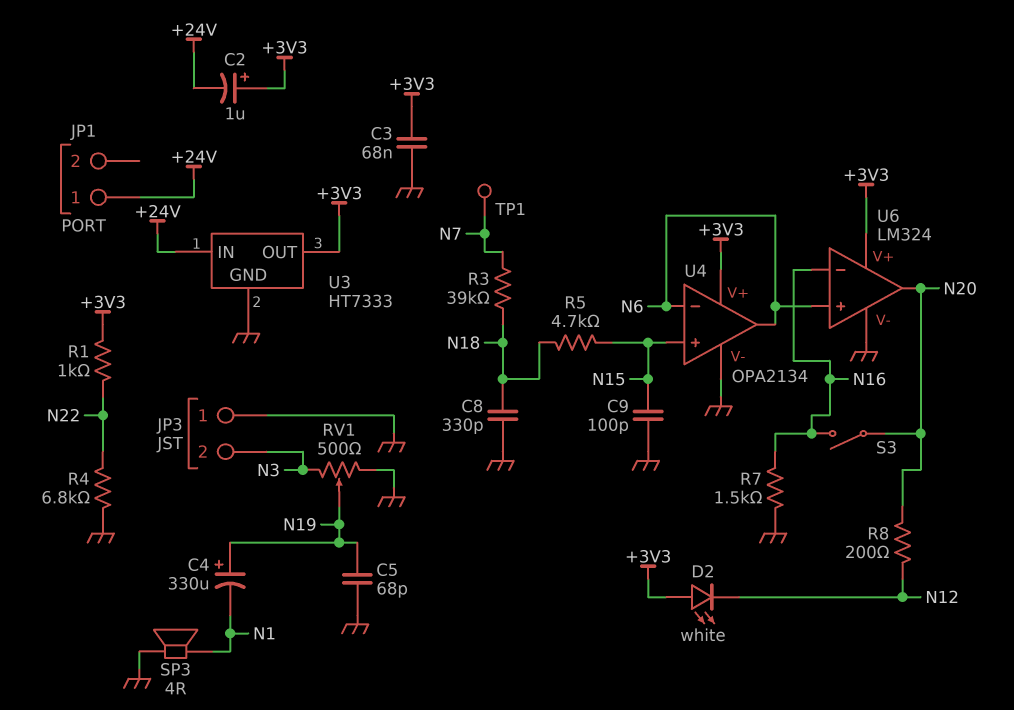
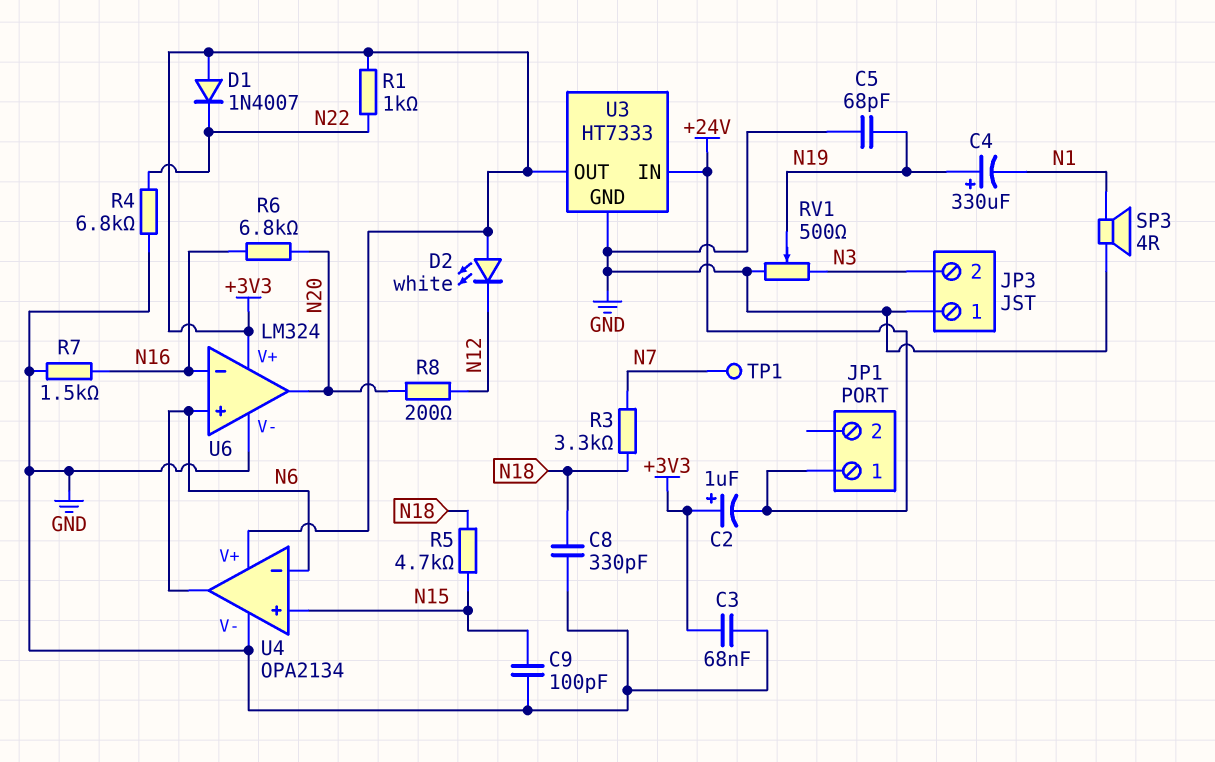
D1: none -> diode 1N4007 (A +3V3, K N22)
R3: 39k (N7, N18) -> 3.3k (N7, N18)
R6: none -> 6.8k (N16, N20)
S3: switch (N16, N20) -> none

